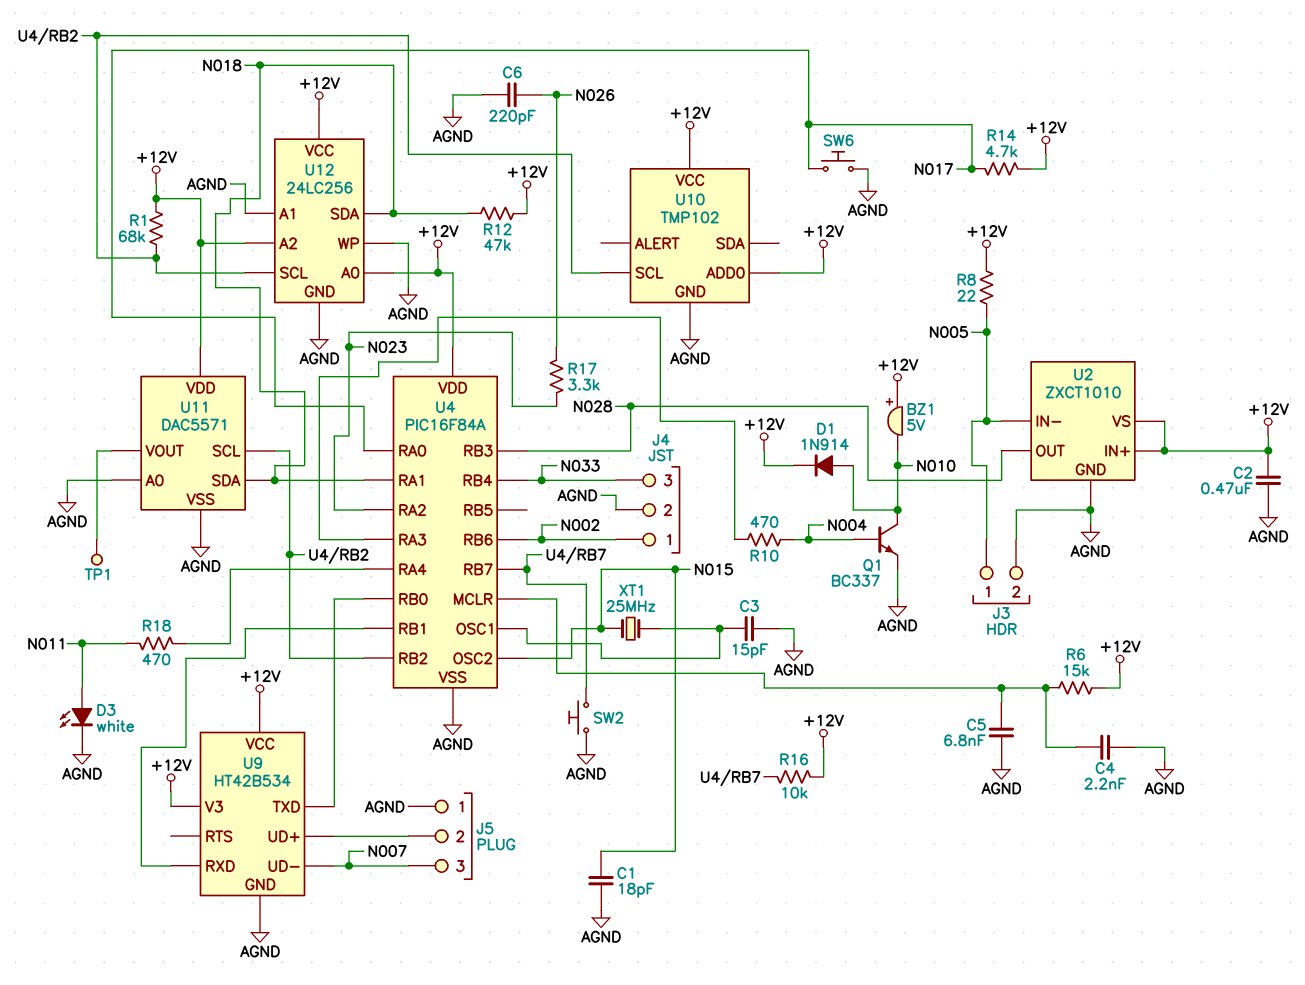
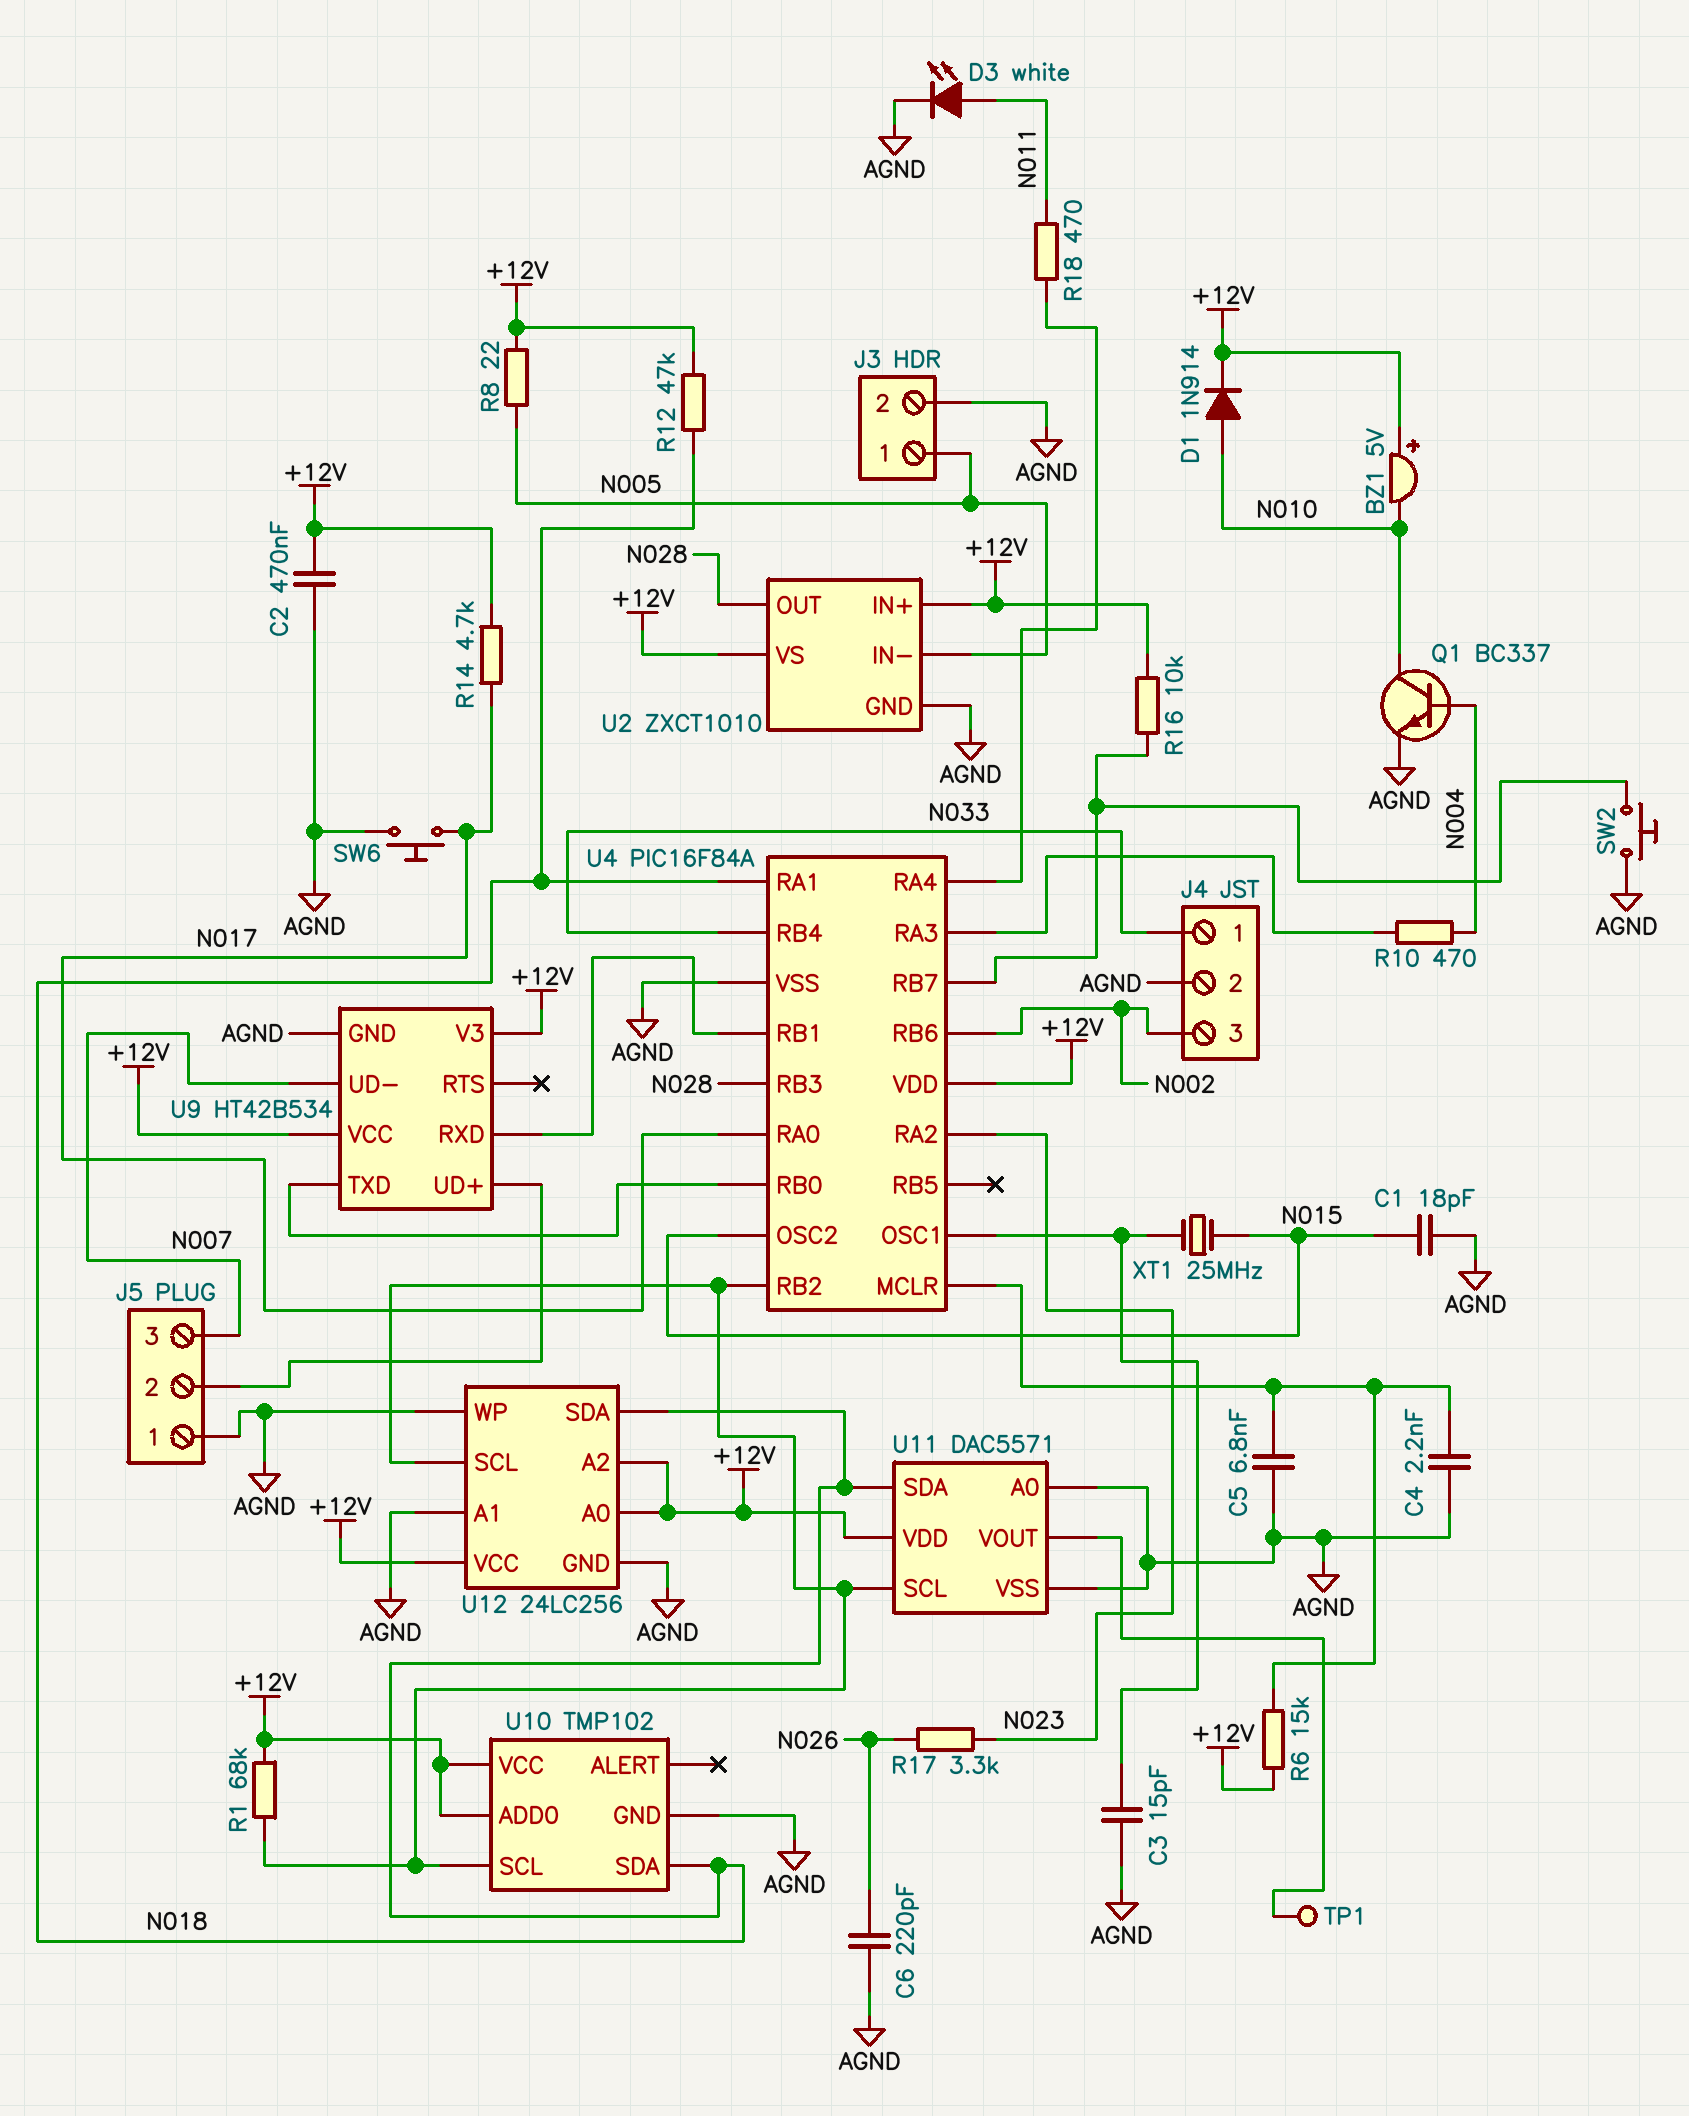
J4 pin 1: N002 -> N033
J4 pin 3: N033 -> N002
U10 pin SDA: none -> N018

